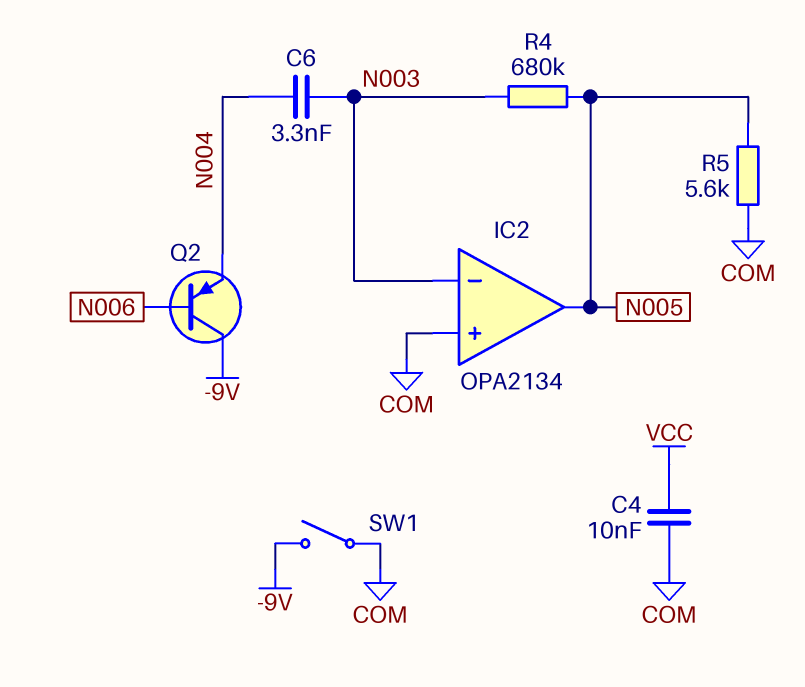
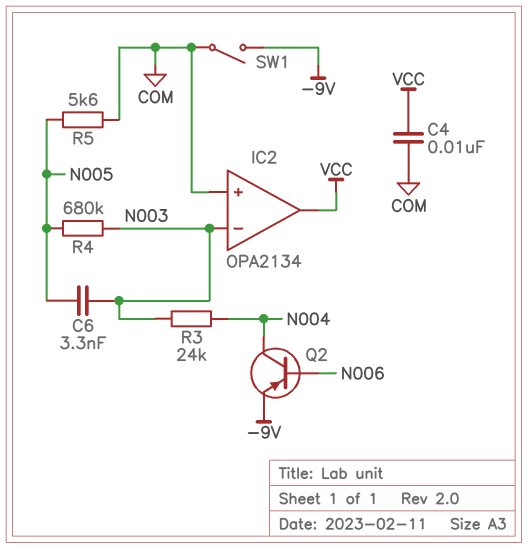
C6: 3.3nF (N003, N004) -> 3.3nF (N003, N005)
IC2 pin out: N005 -> VCC
Q2: PNP (B N006, C -9V, E N004) -> PNP (B N006, C N004, E -9V)
R3: none -> 24k (N003, N004)

